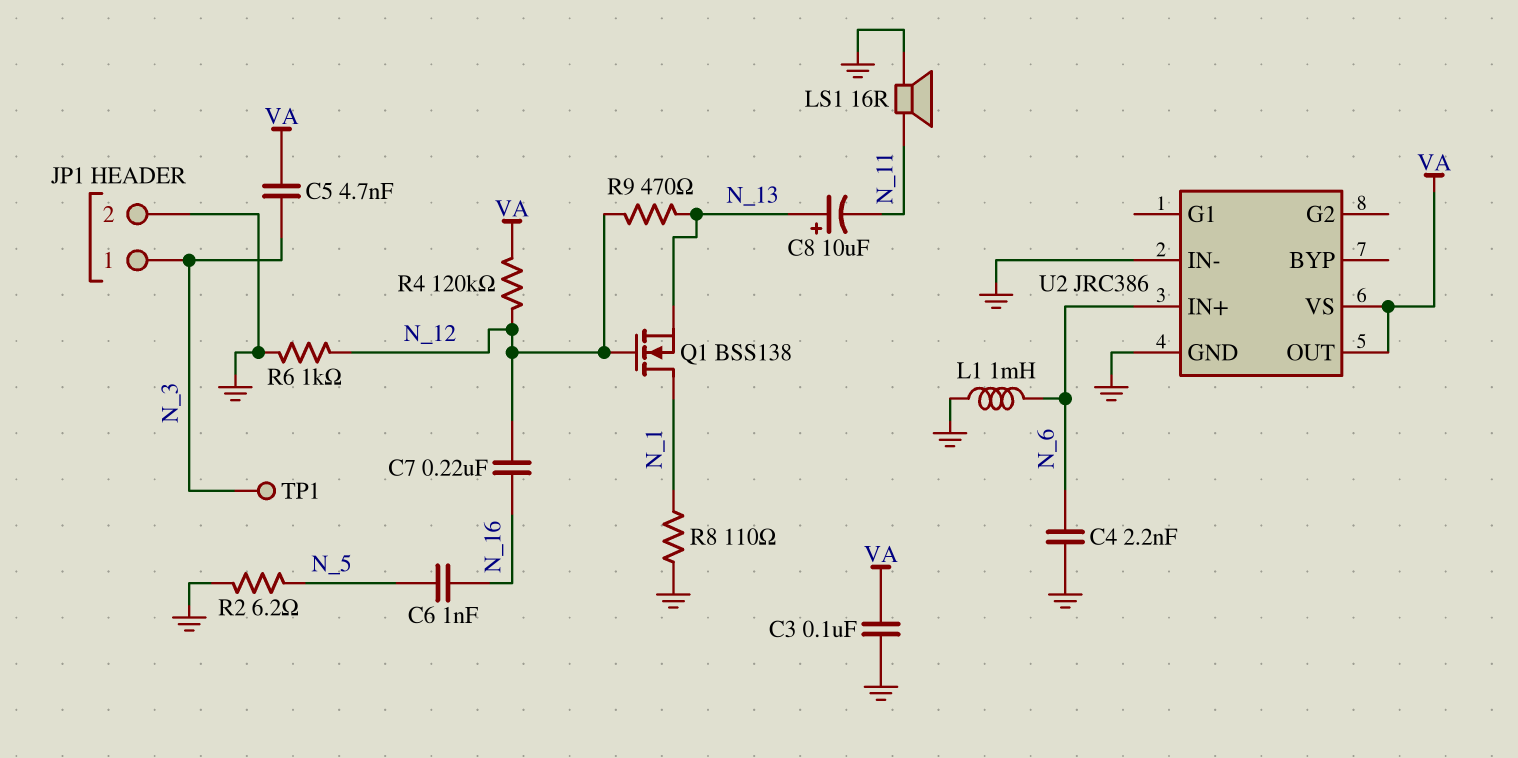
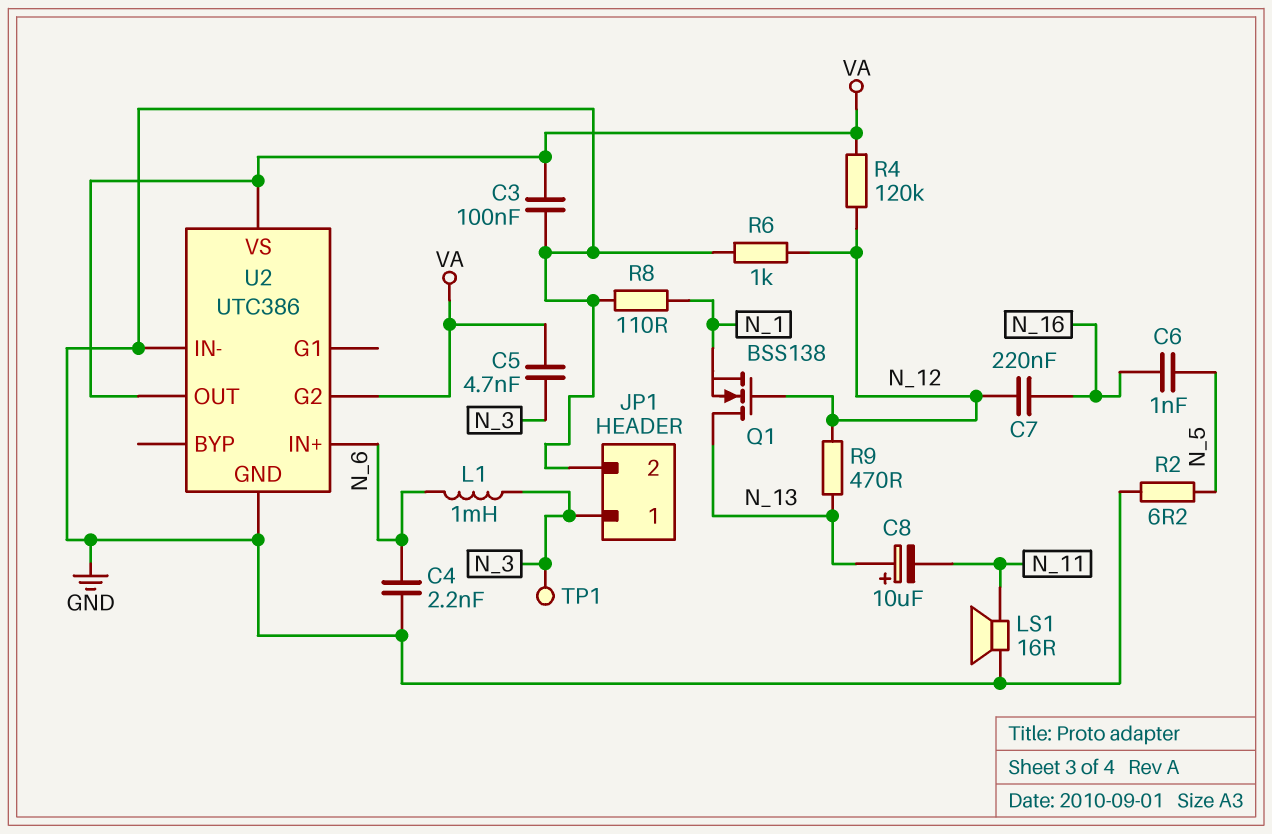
L1: 1mH (GND, N_6) -> 1mH (N_3, N_6)
Q1: NMOS BSS138 (G N_12, D N_1, S N_13) -> NMOS BSS138 (G N_12, D N_13, S N_1)
U2: JRC386 -> UTC386
U2 pin G2: none -> VA

